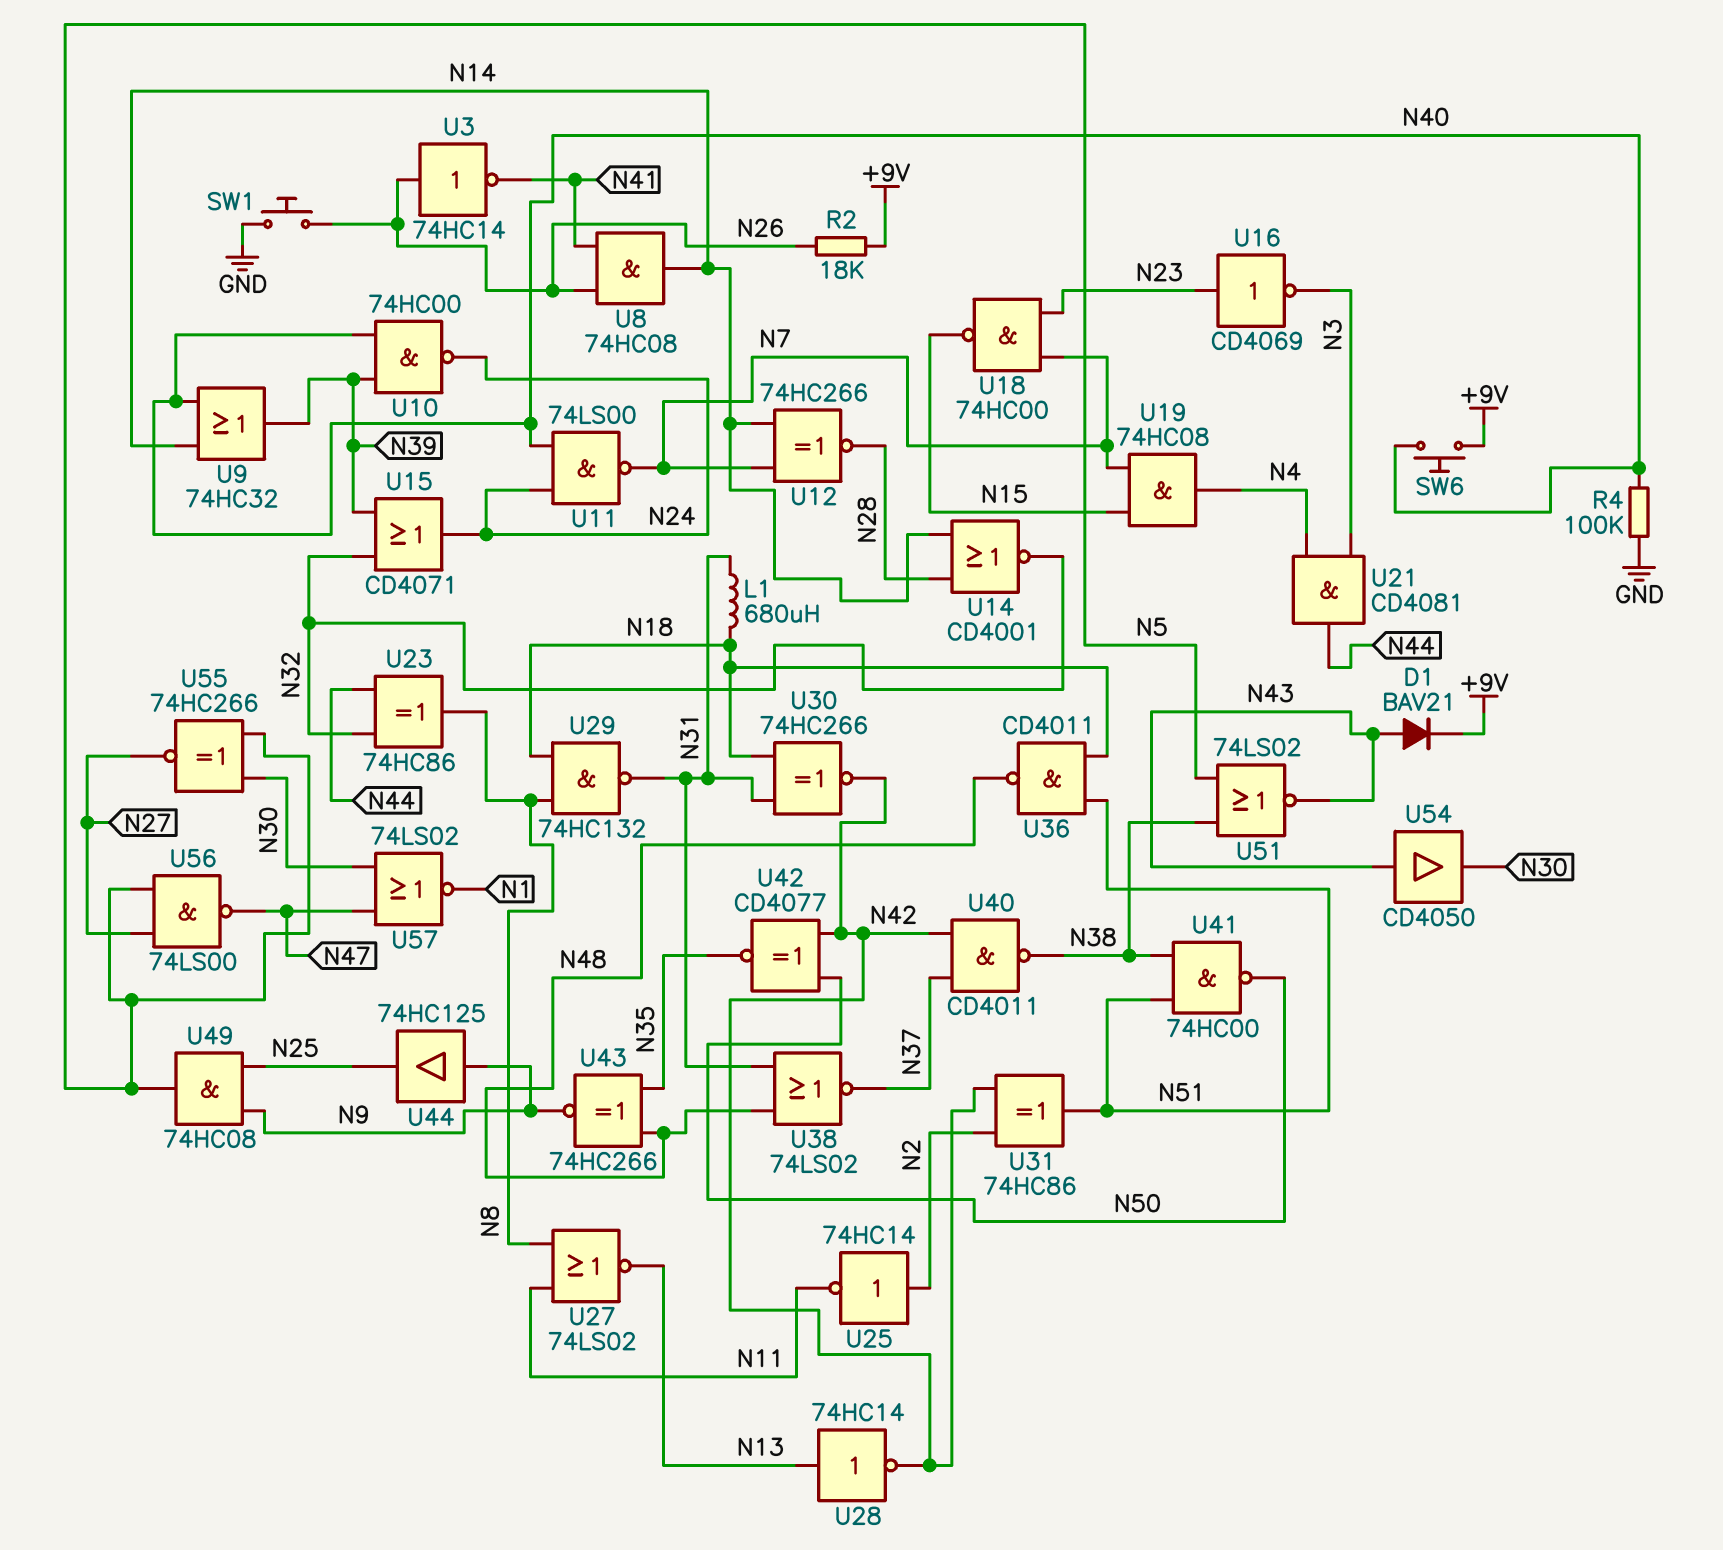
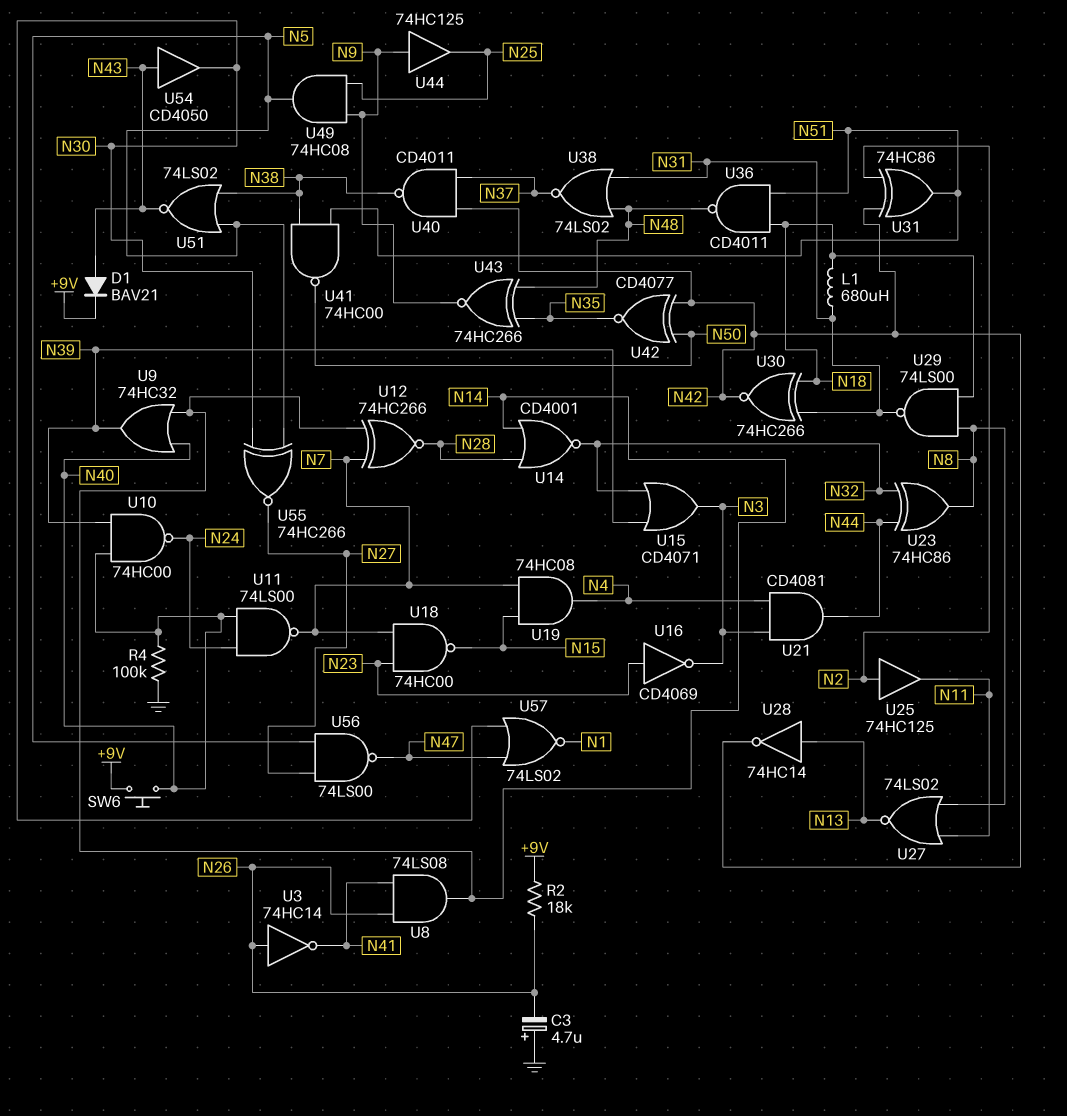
C3: none -> 4.7uF (plus GND, minus N26)
SW1: button (GND, N26) -> none
U8: AND 74HC08 (in N26, in N41, out N14) -> AND 74LS08 (in N26, in N41, out N14)
U15: OR CD4071 (in N32, in N39, out N24) -> OR CD4071 (in N32, in N39, out N3)
U25: NOT 74HC14 (in N2, out N11) -> buffer 74HC125 (in N2, out N11)
U29: NAND 74HC132 (in N8, in N18, out N31) -> NAND 74LS00 (in N8, in N18, out N31)

